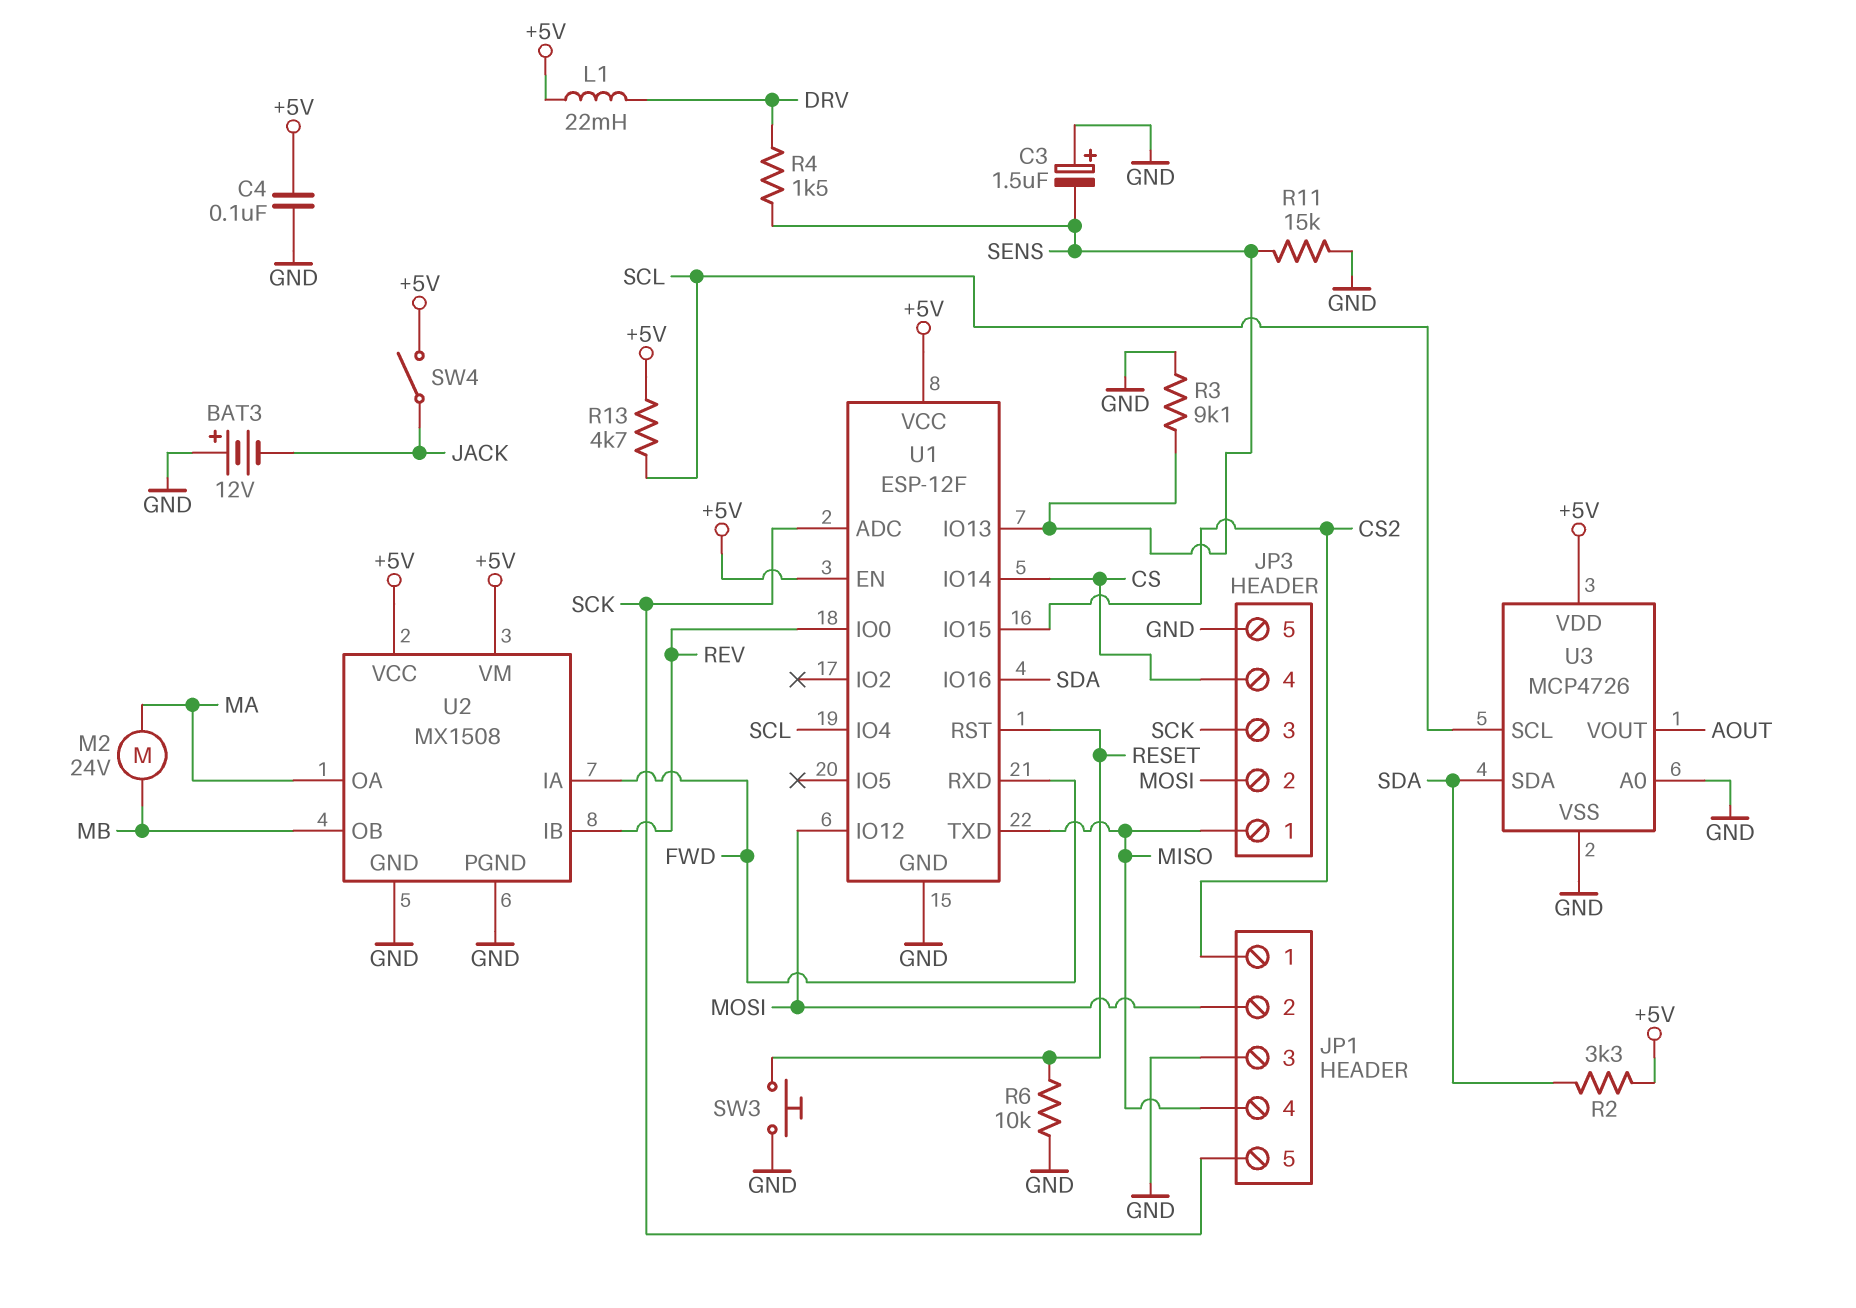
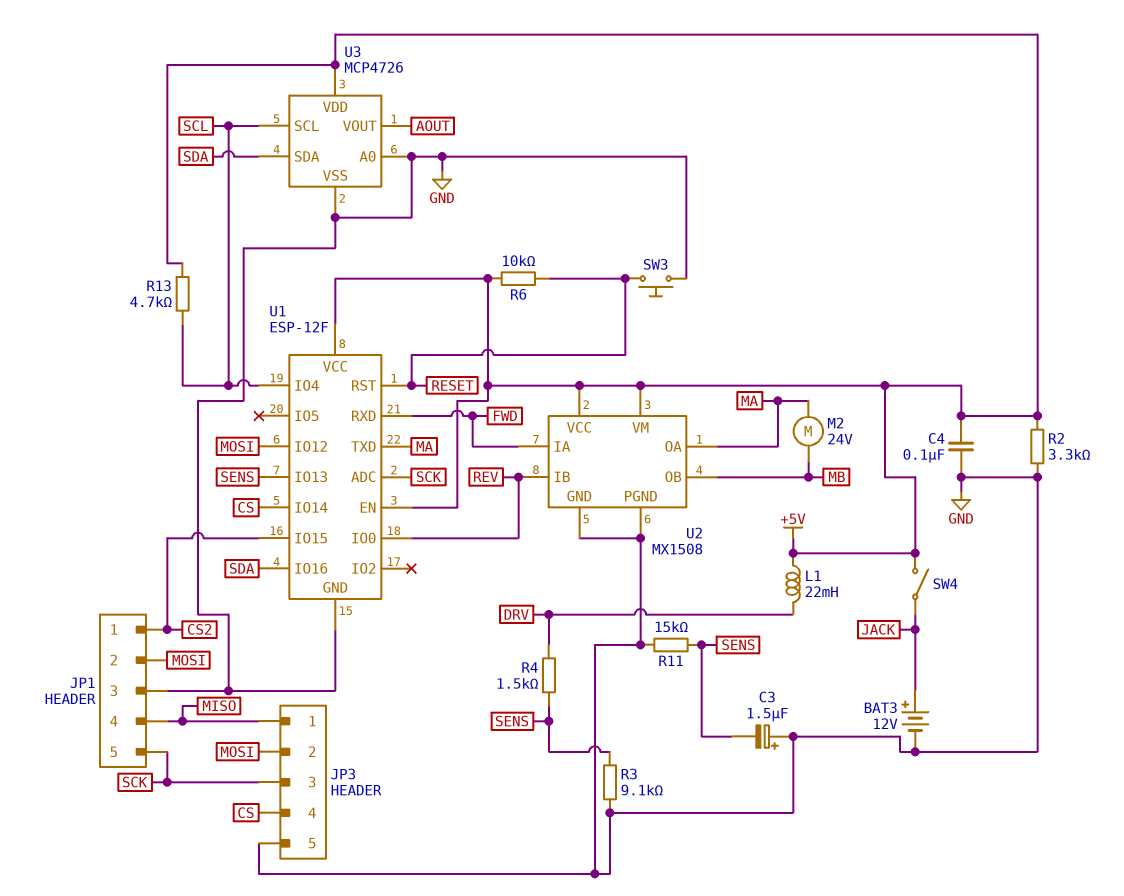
BAT3: 12V (plus GND, minus JACK) -> 12V (plus JACK, minus GND)
R2: 3.3k (+5V, SDA) -> 3.3k (+5V, GND)
R6: 10k (GND, RESET) -> 10k (+5V, RESET)
U1 pin TXD: MISO -> MA

